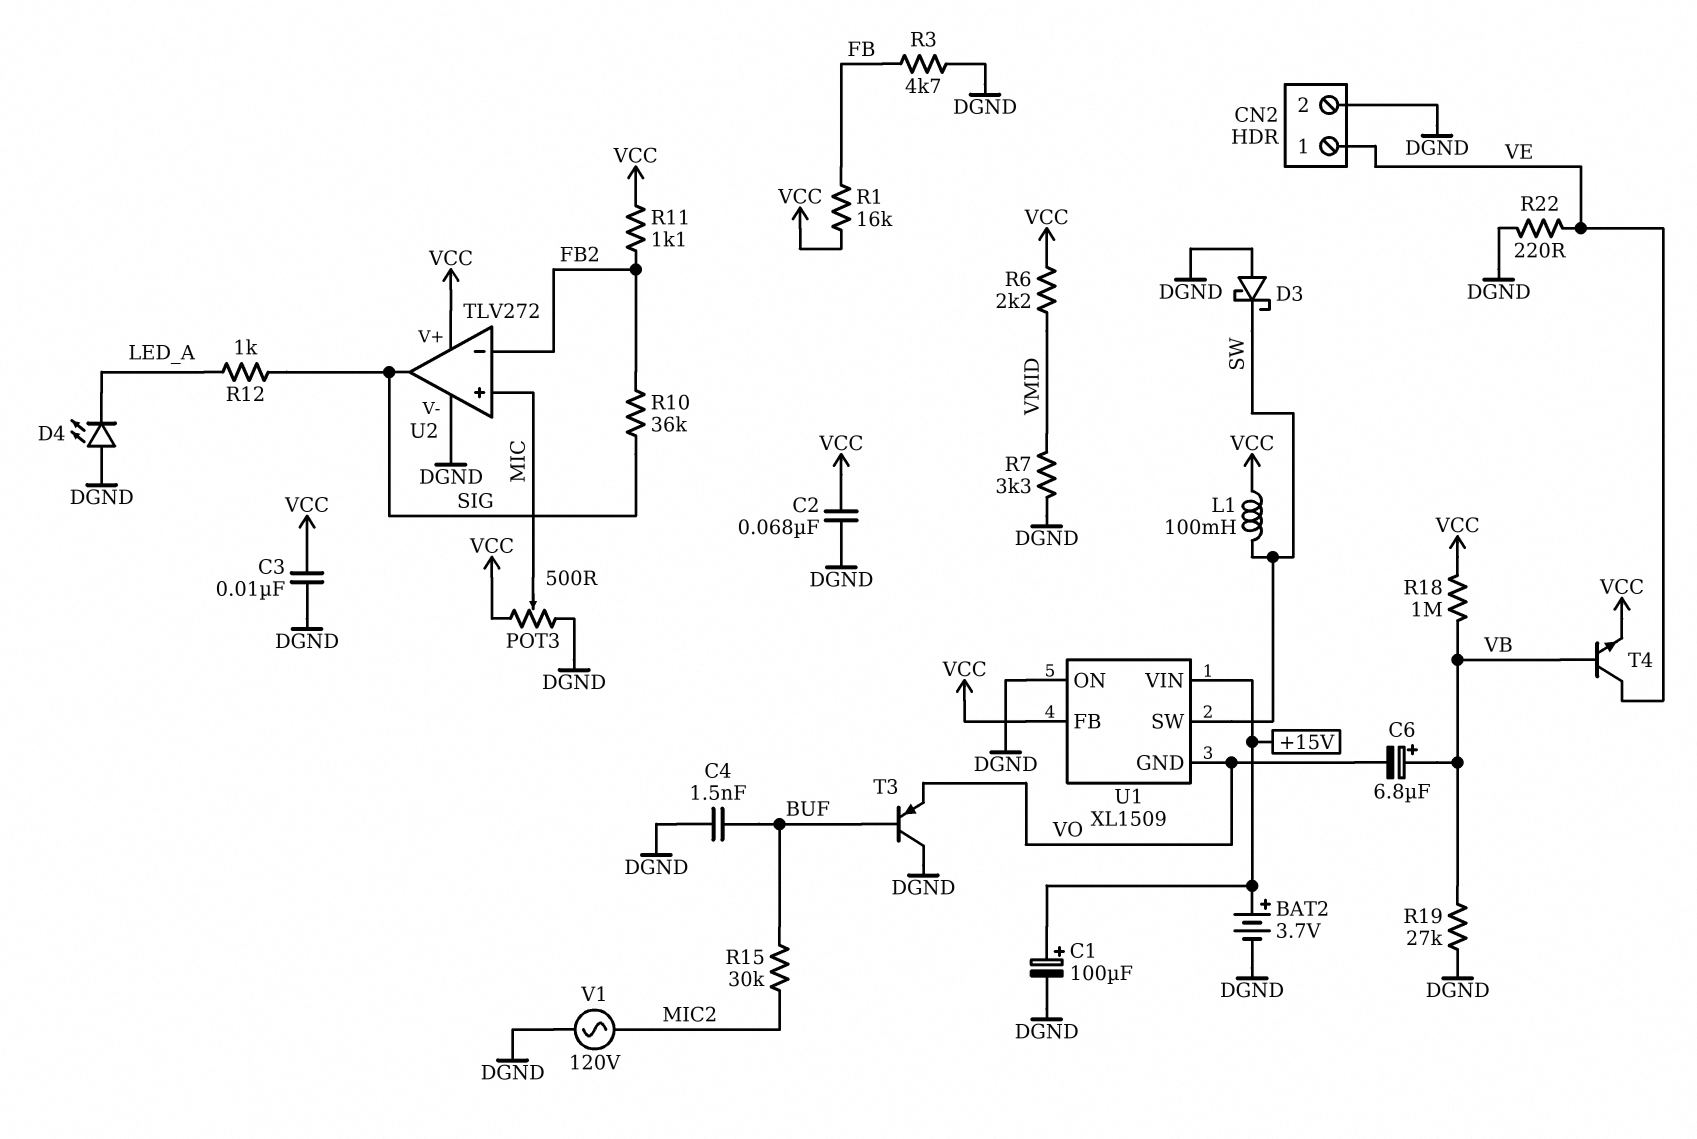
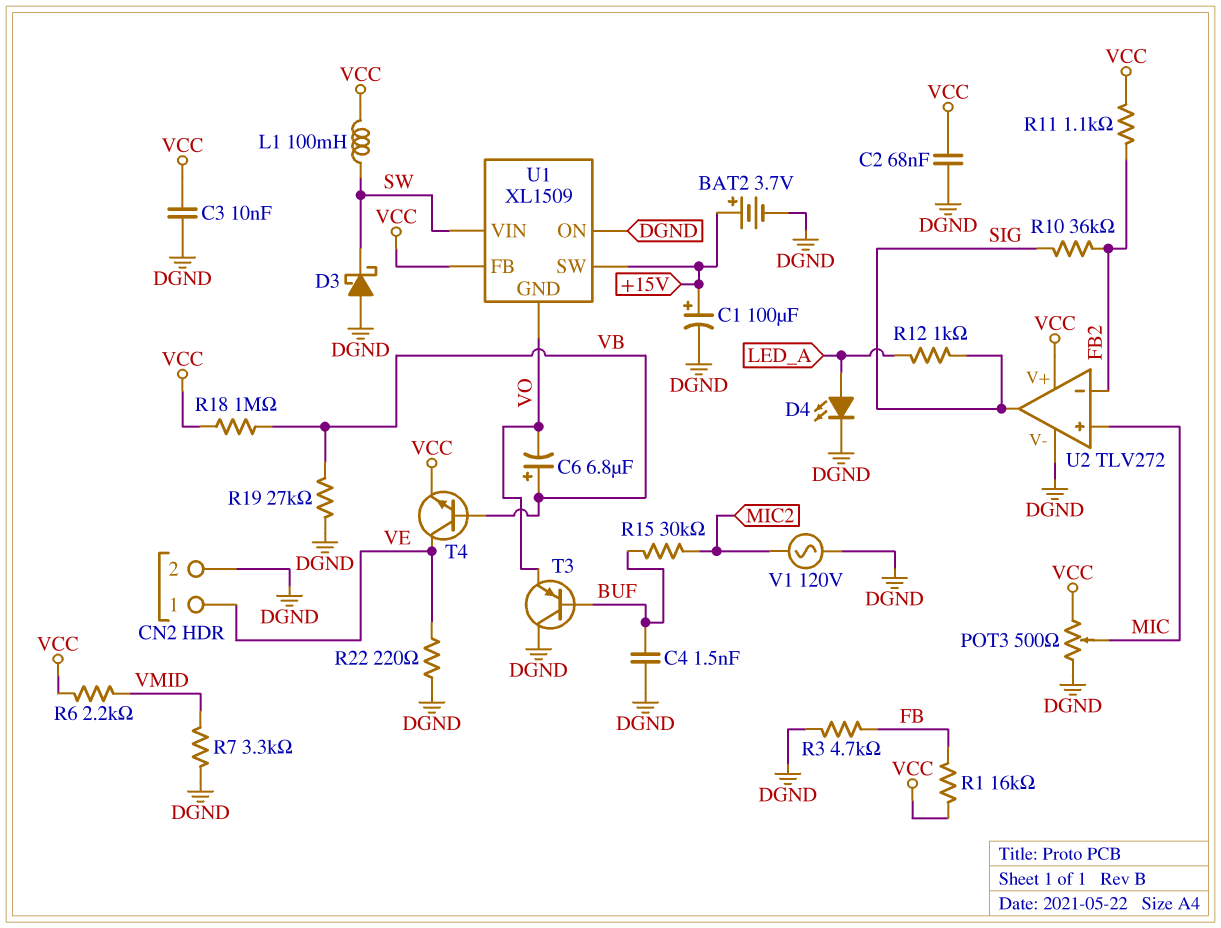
D4: LED (A DGND, K LED_A) -> LED (A LED_A, K DGND)
U1 pin SW: SW -> +15V
U1 pin VIN: +15V -> SW

